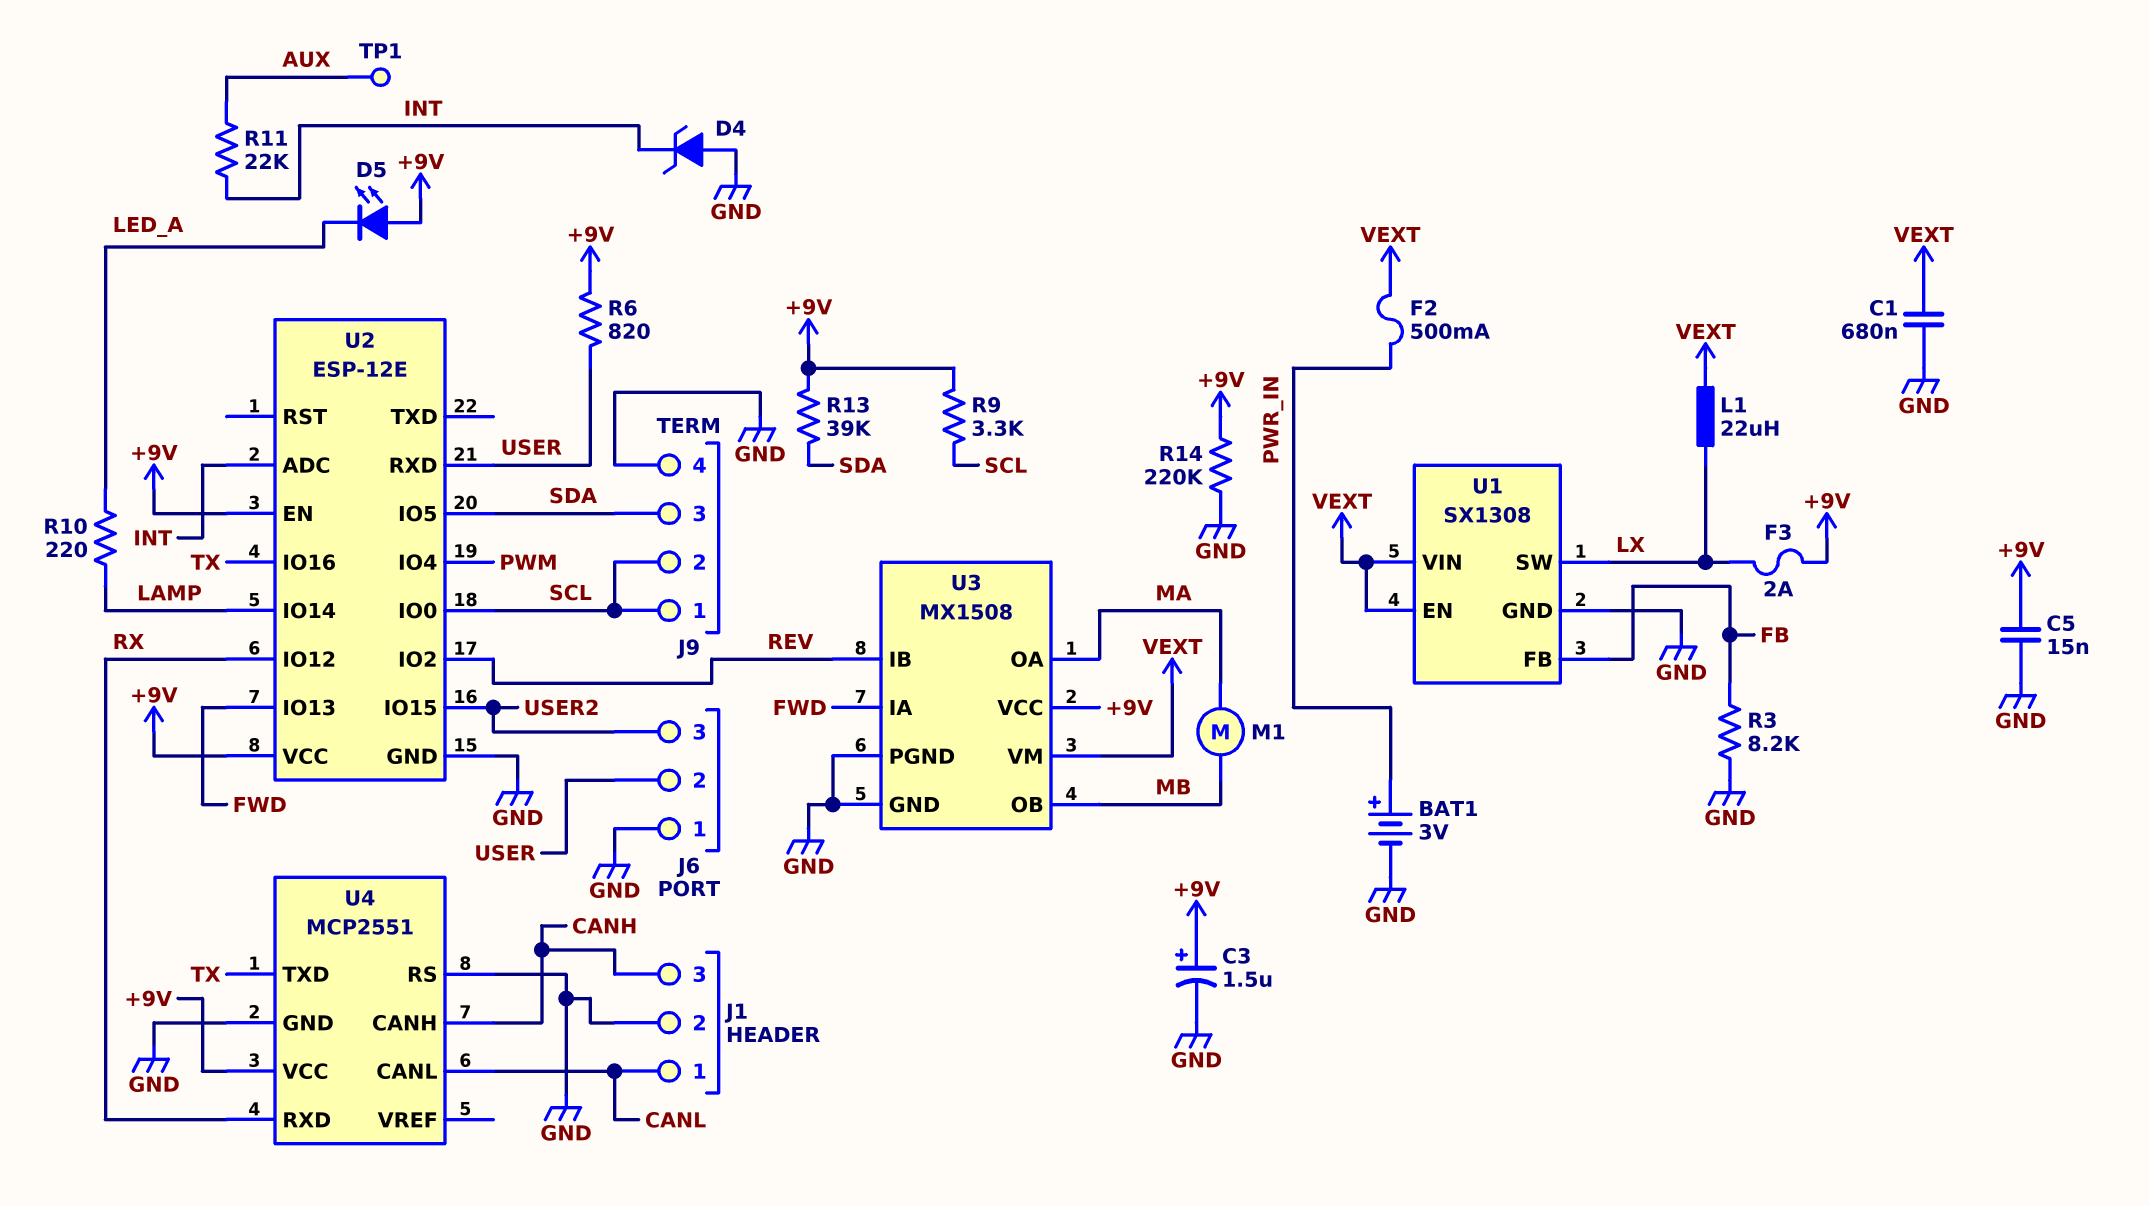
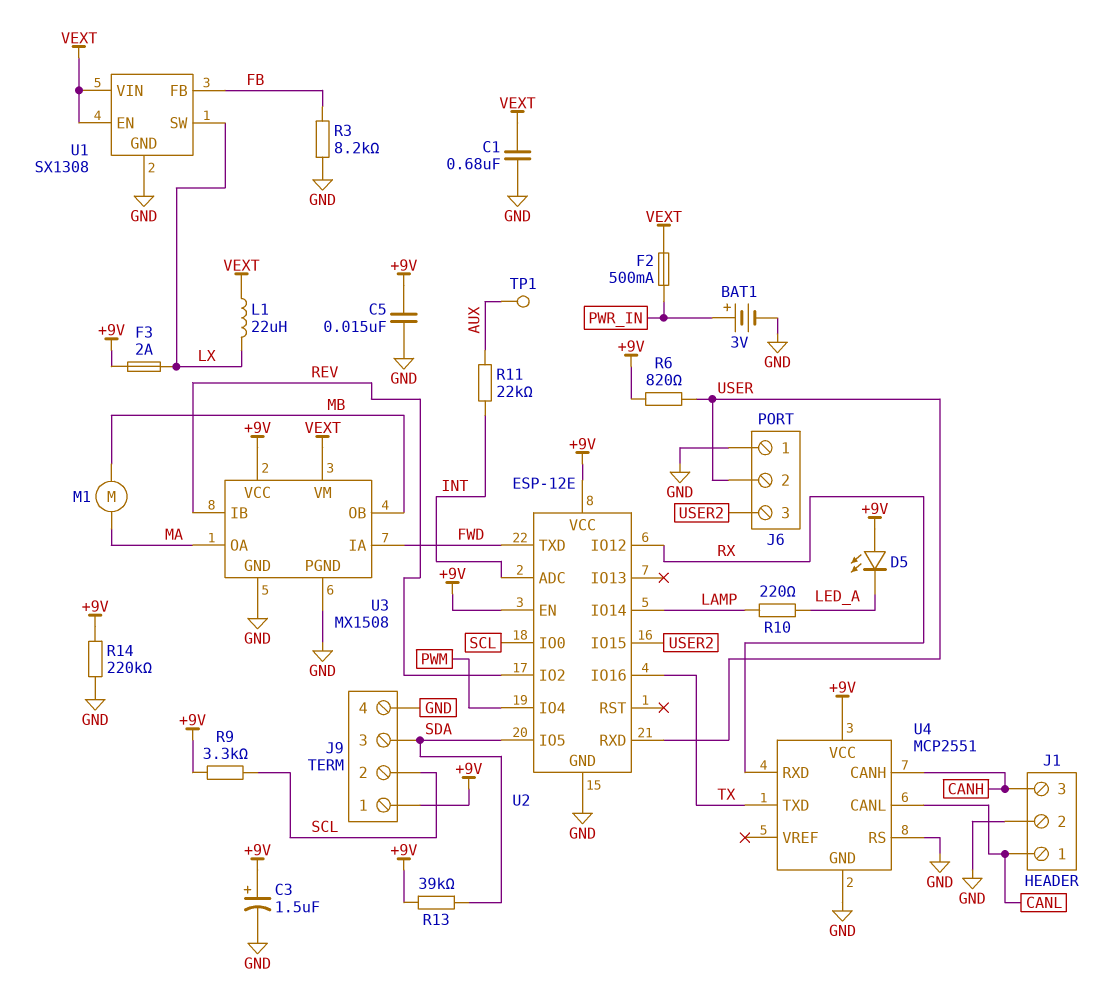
D4: zener (A GND, K INT) -> none
J9 pin 1: SCL -> +9V
U2 pin IO13: FWD -> none
U2 pin TXD: none -> FWD

